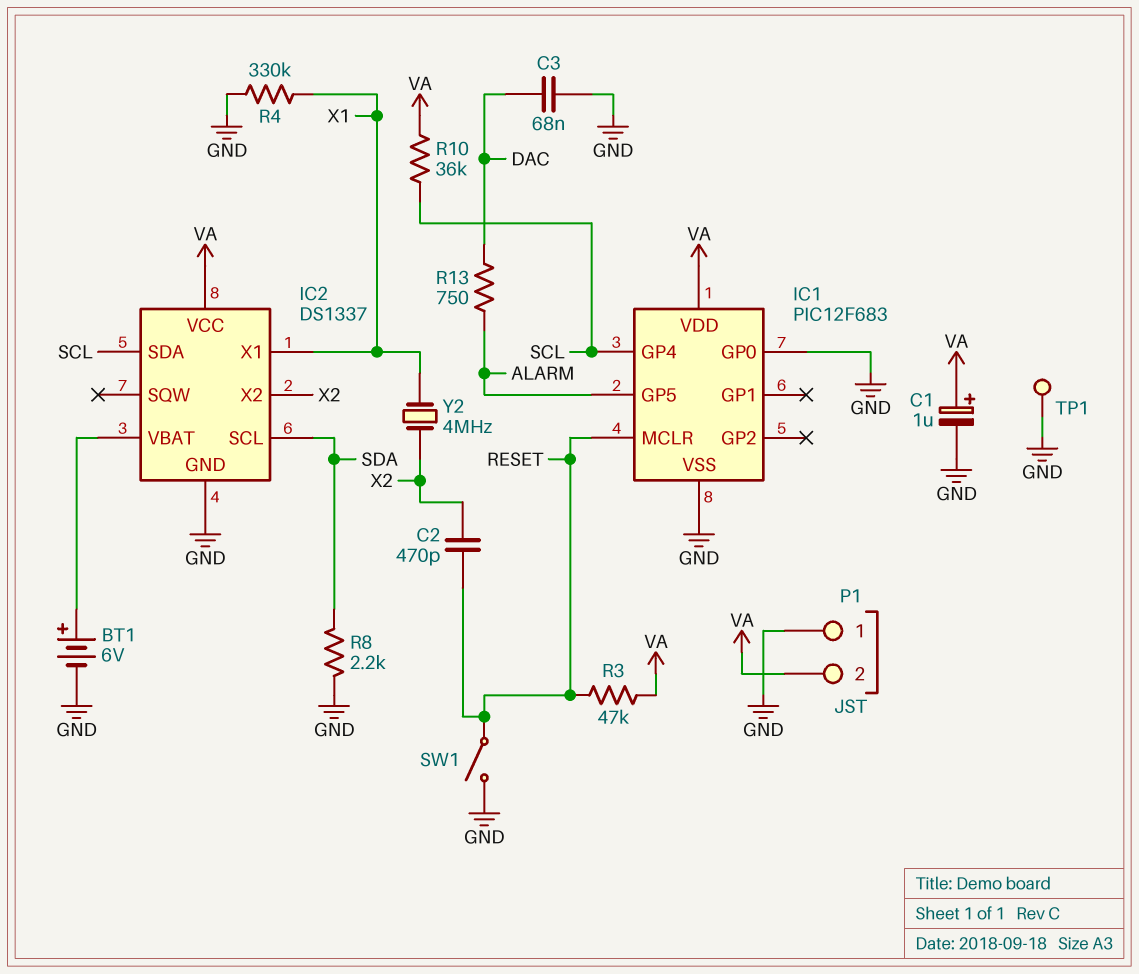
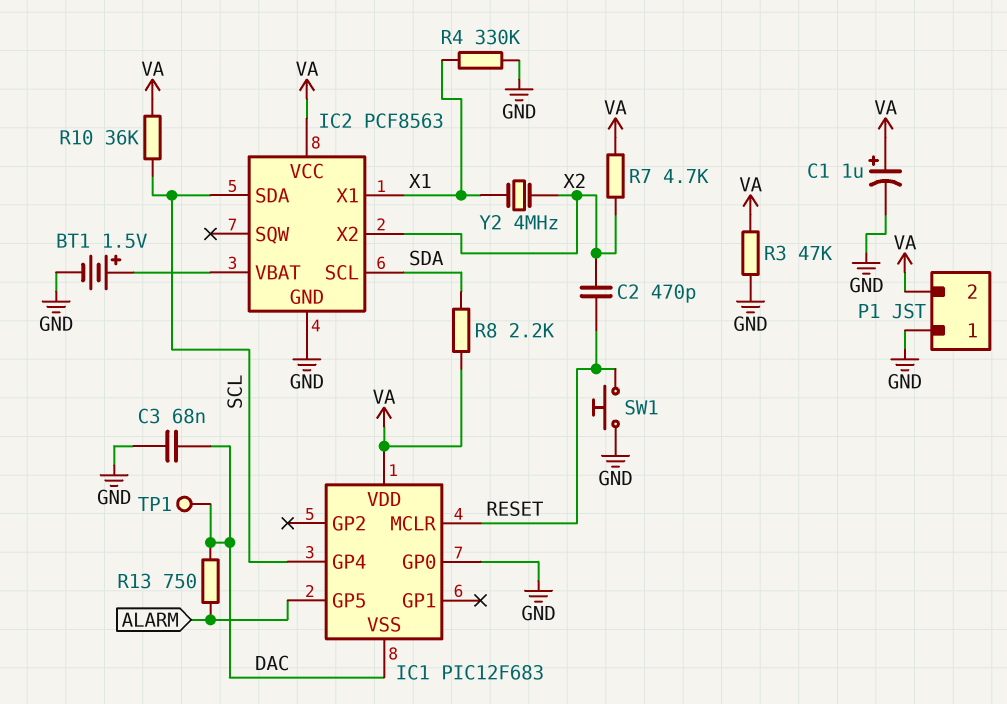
BT1: 6V (plus IC2/VBAT, minus GND) -> 1.5V (plus IC2/VBAT, minus GND)
IC1 pin VSS: GND -> DAC
IC2: DS1337 -> PCF8563
R3: 47k (RESET, VA) -> 47k (GND, VA)
R7: none -> 4.7k (VA, X2)
R8: 2.2k (GND, SDA) -> 2.2k (SDA, VA)
SW1: switch (GND, RESET) -> button (GND, RESET)
TP1: test point (GND) -> test point (DAC)

